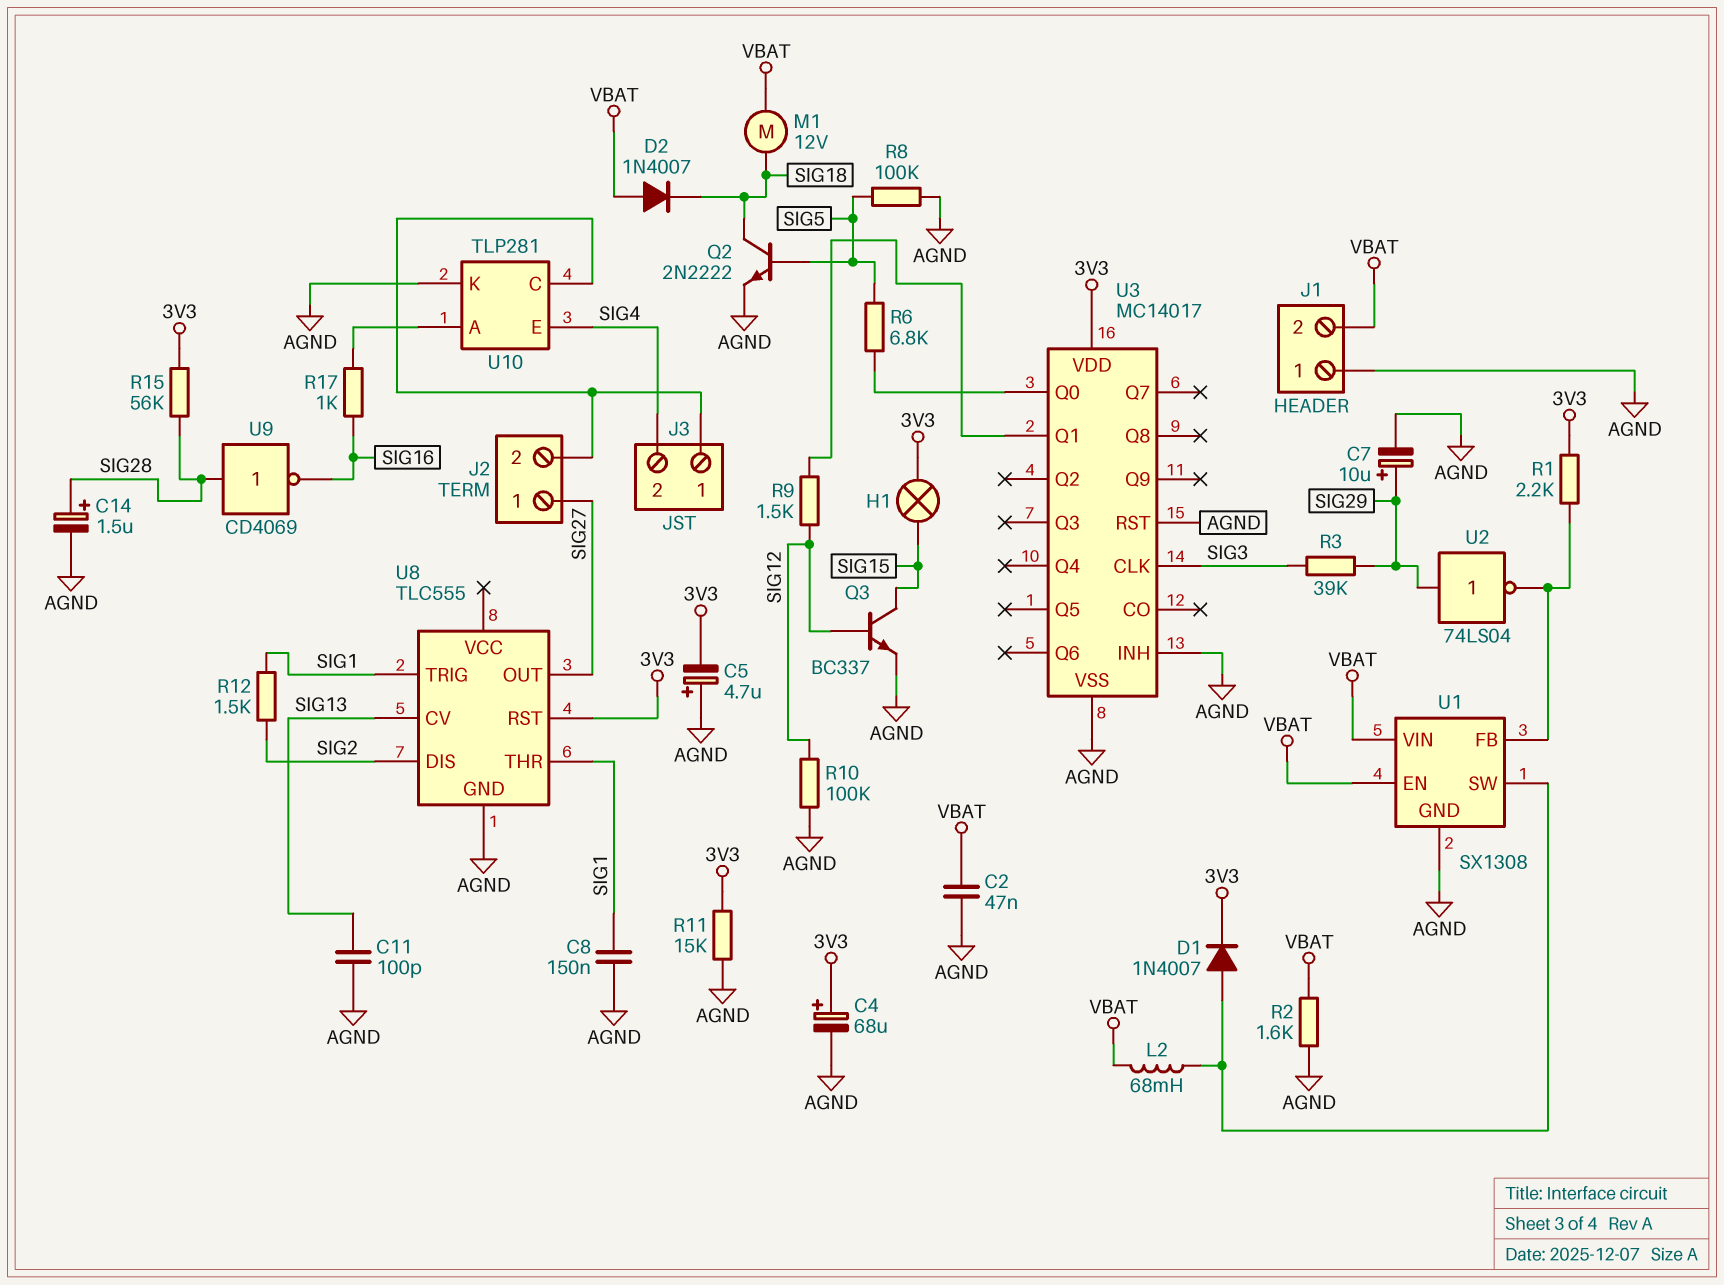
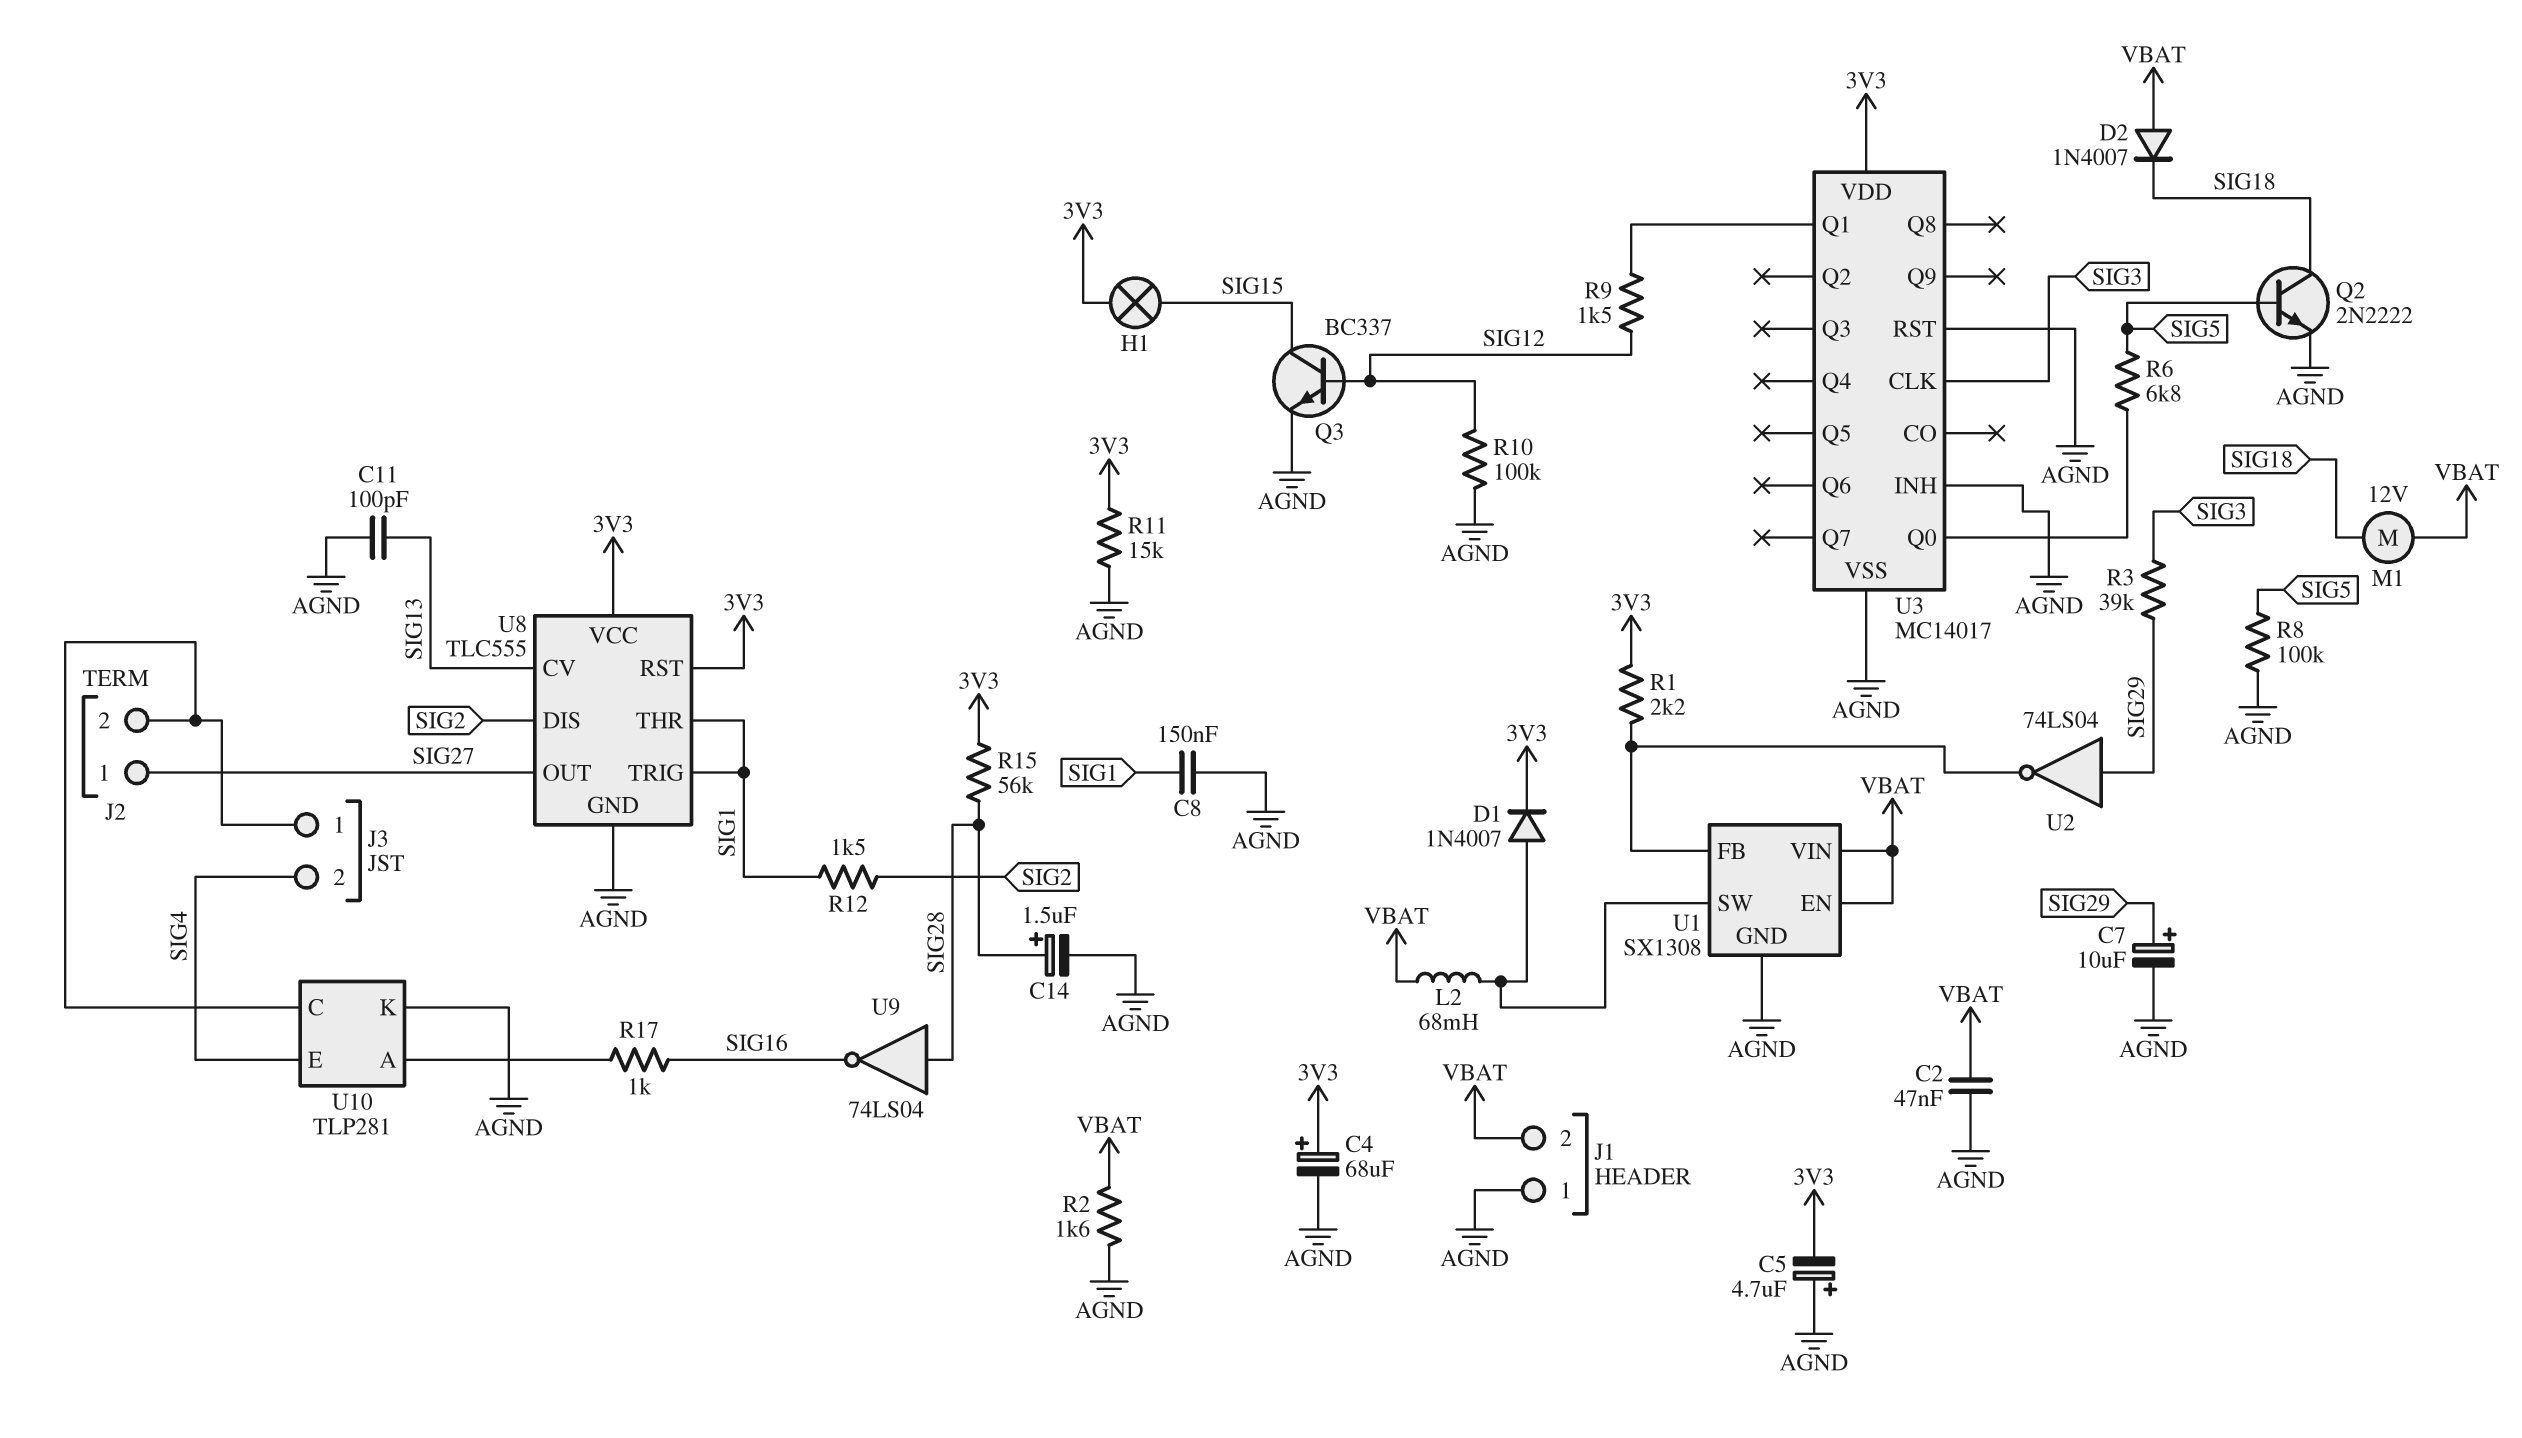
U8 pin VCC: none -> 3V3
U9: NOT CD4069 (in SIG28, out SIG16) -> NOT 74LS04 (in SIG28, out SIG16)

